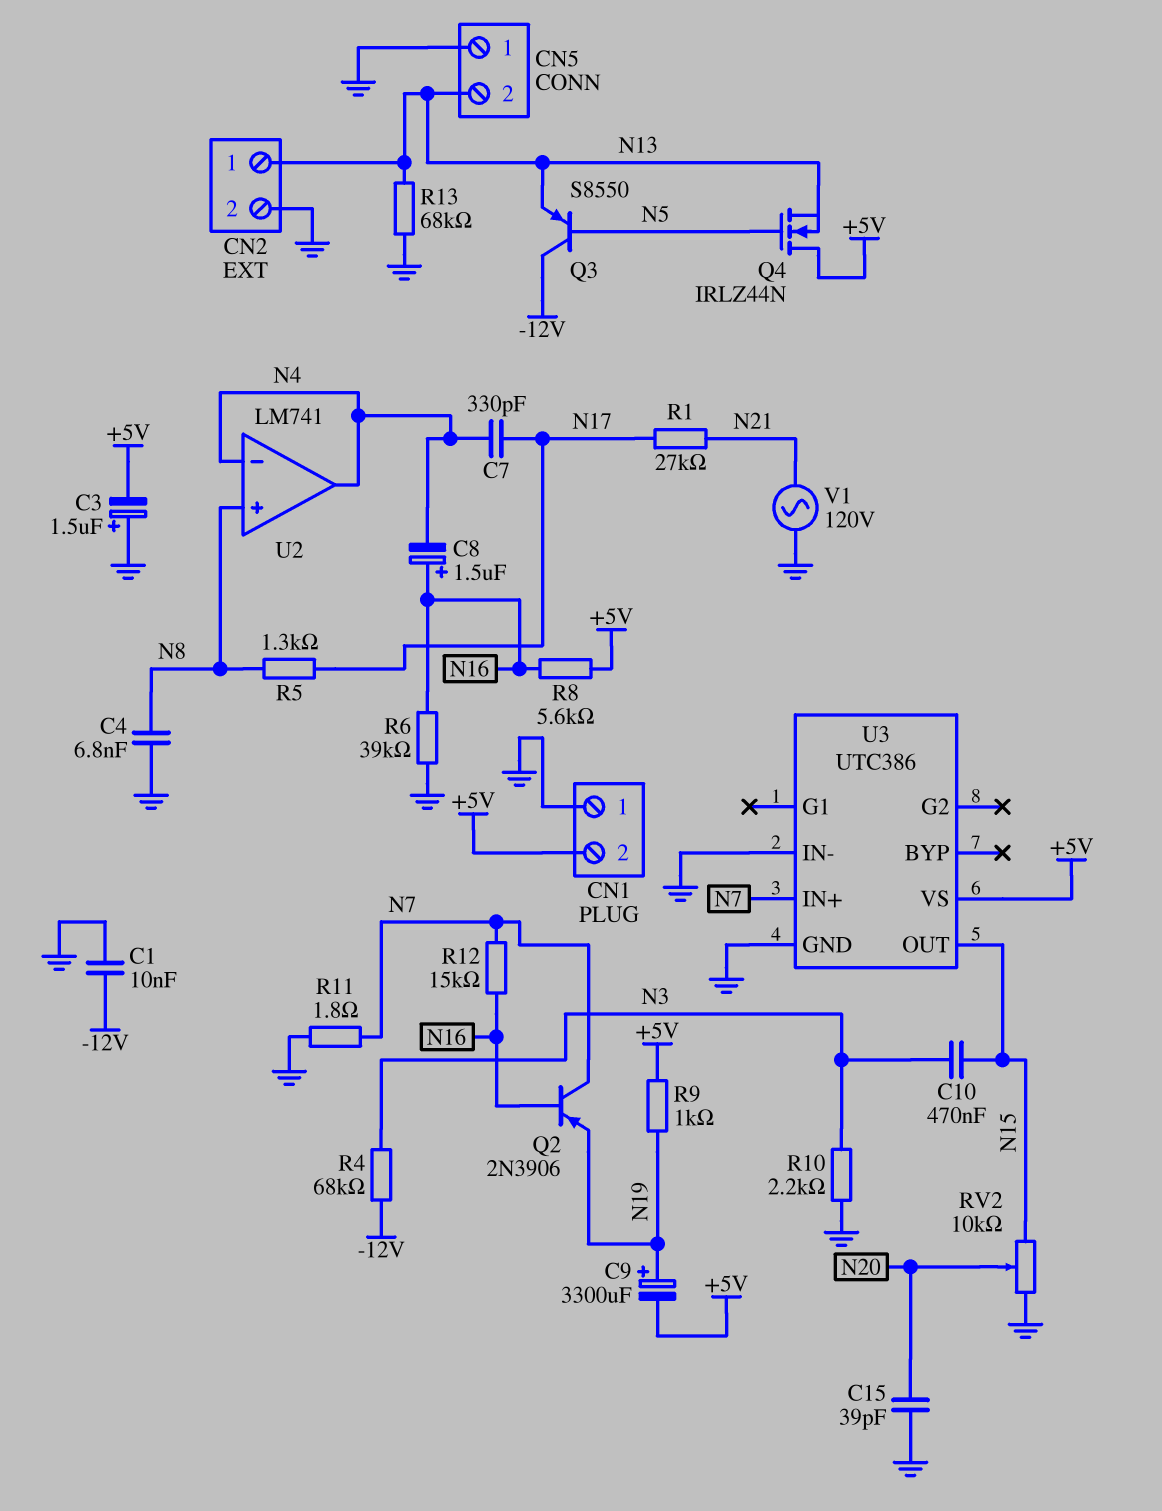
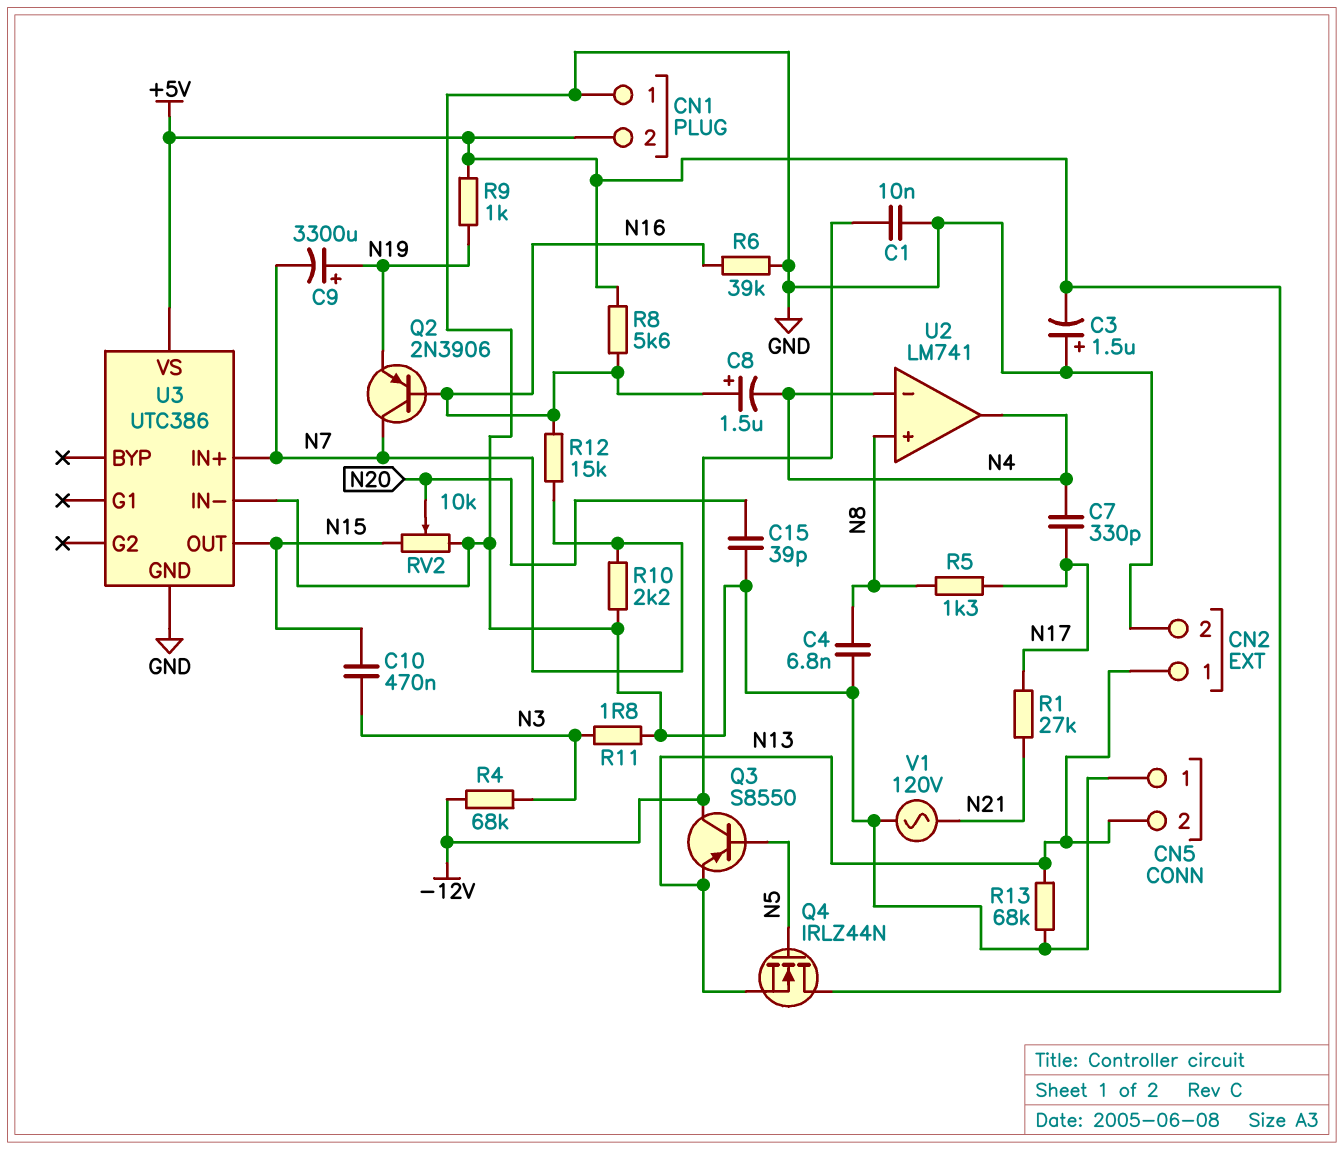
C9: 3300uF (plus N19, minus +5V) -> 3300uF (plus N19, minus N7)
R10: 2.2k (GND, N3) -> 2.2k (GND, N7)
R11: 1.8 (GND, N7) -> 1.8 (GND, N3)

